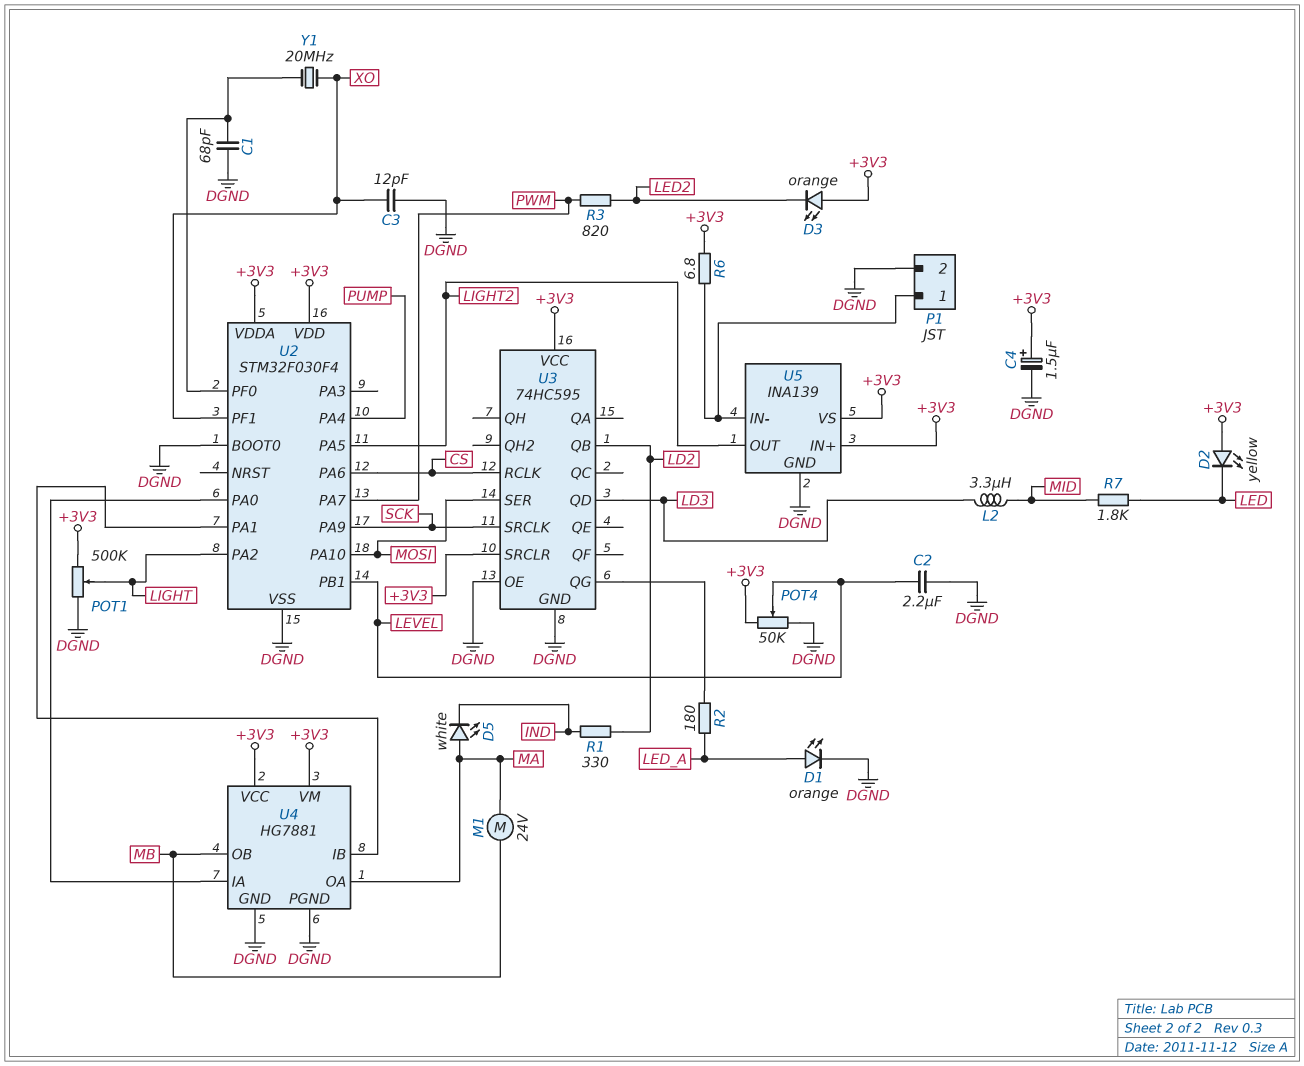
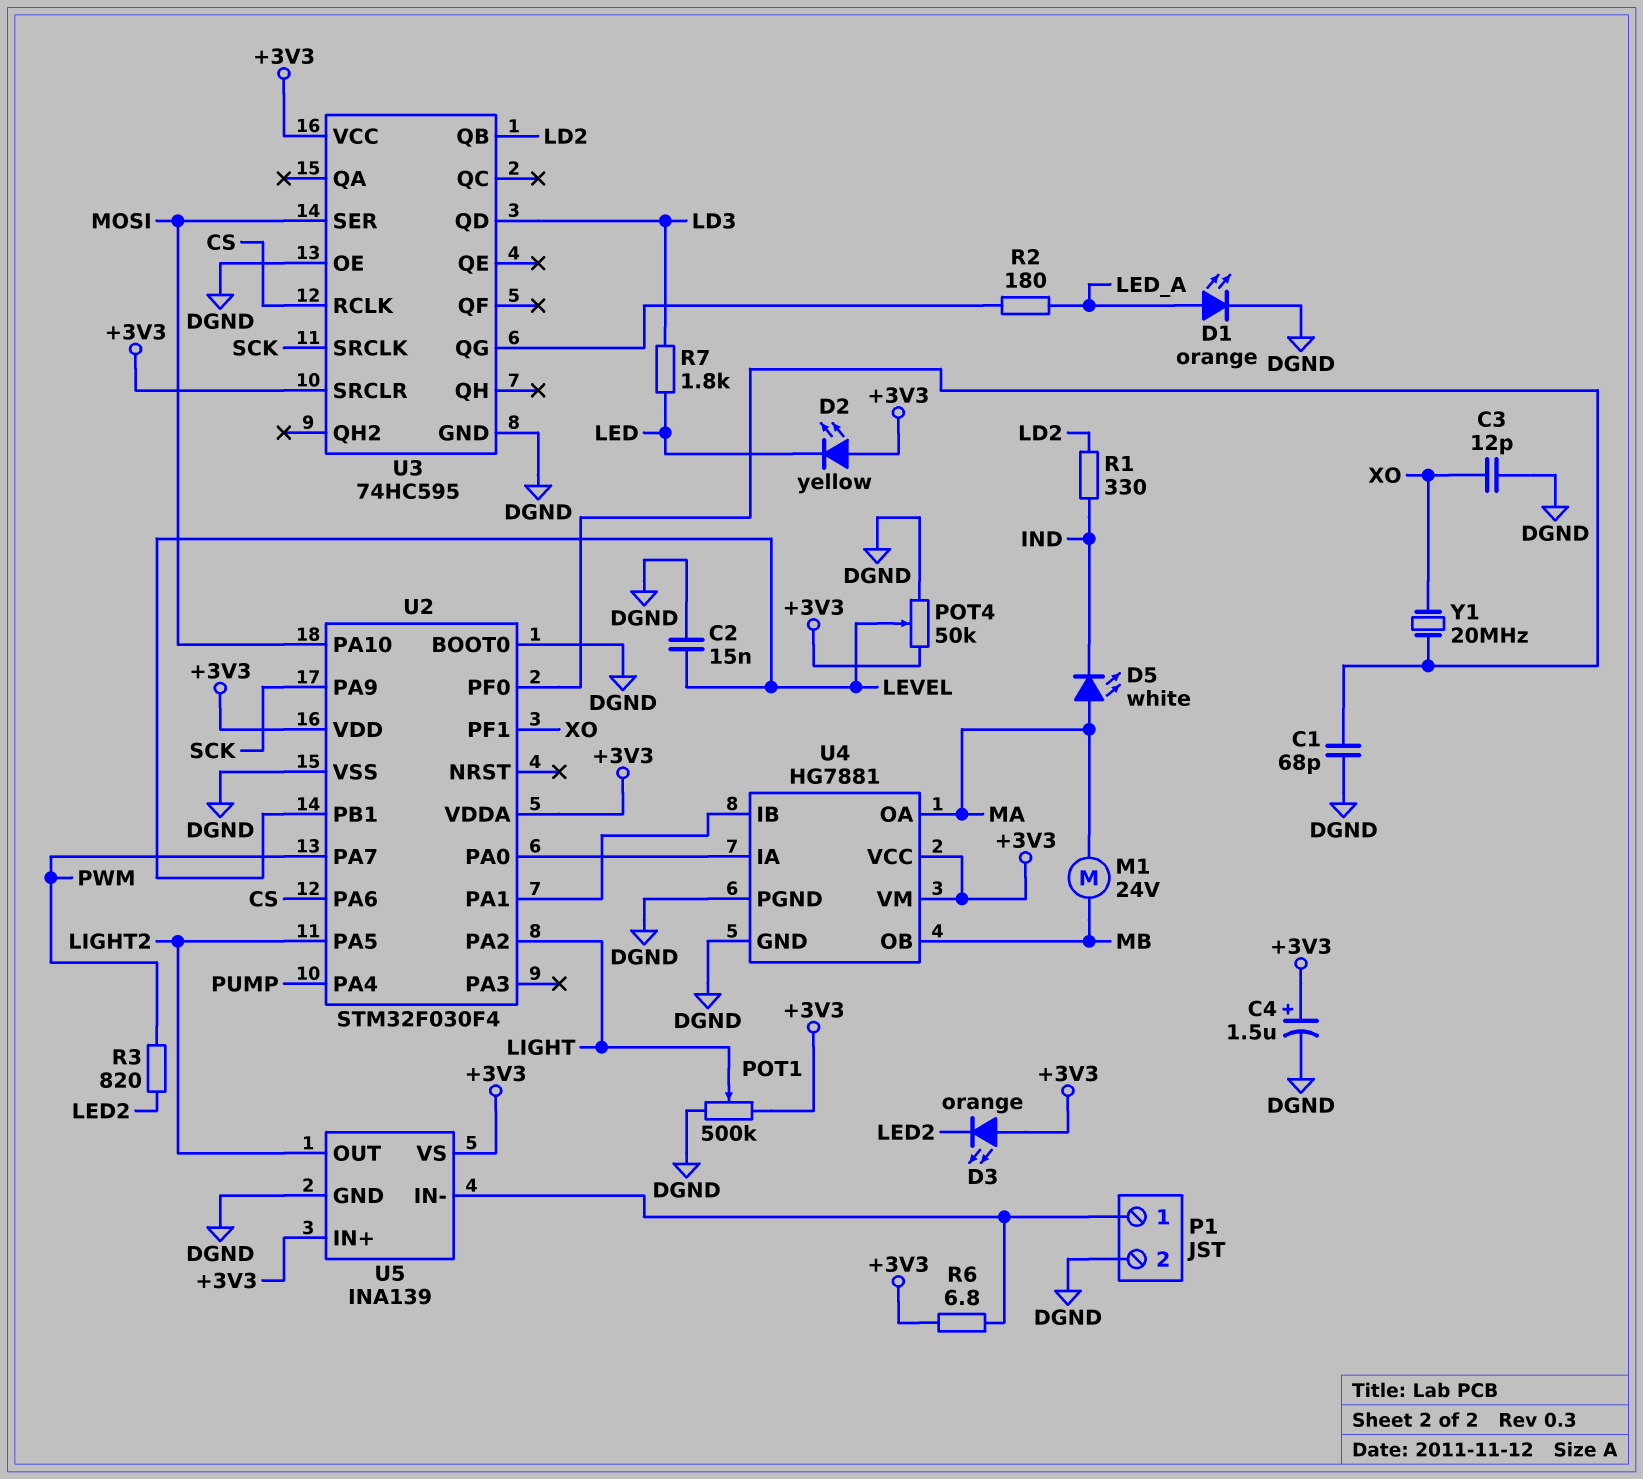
C2: 2.2uF (DGND, LEVEL) -> 15nF (DGND, LEVEL)
L2: 3.3uH (LD3, MID) -> none
R7: 1.8k (LED, MID) -> 1.8k (LD3, LED)

